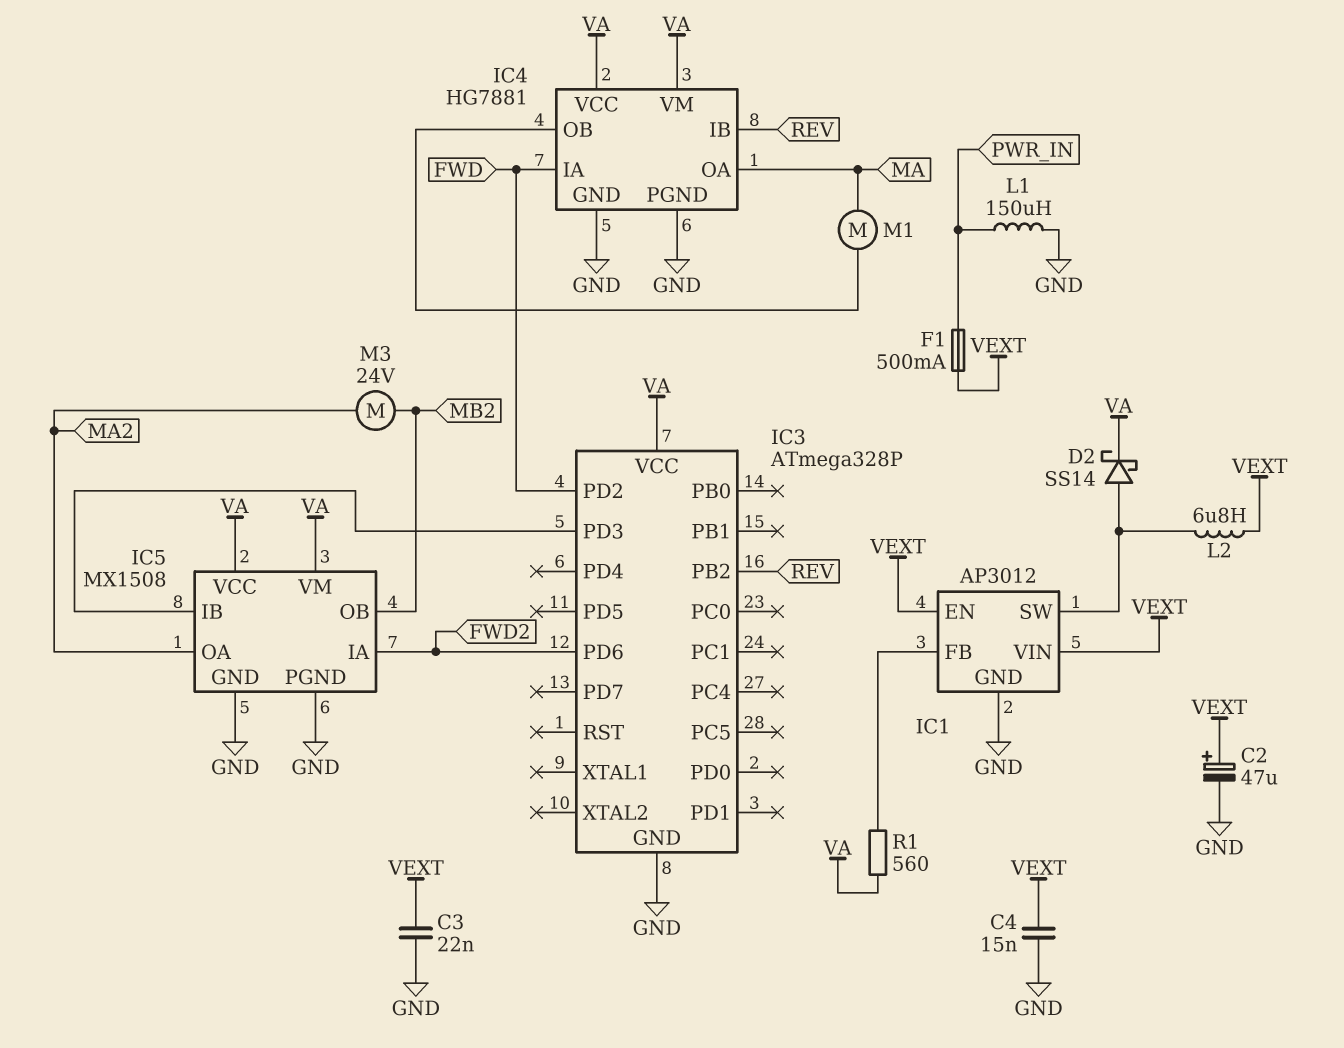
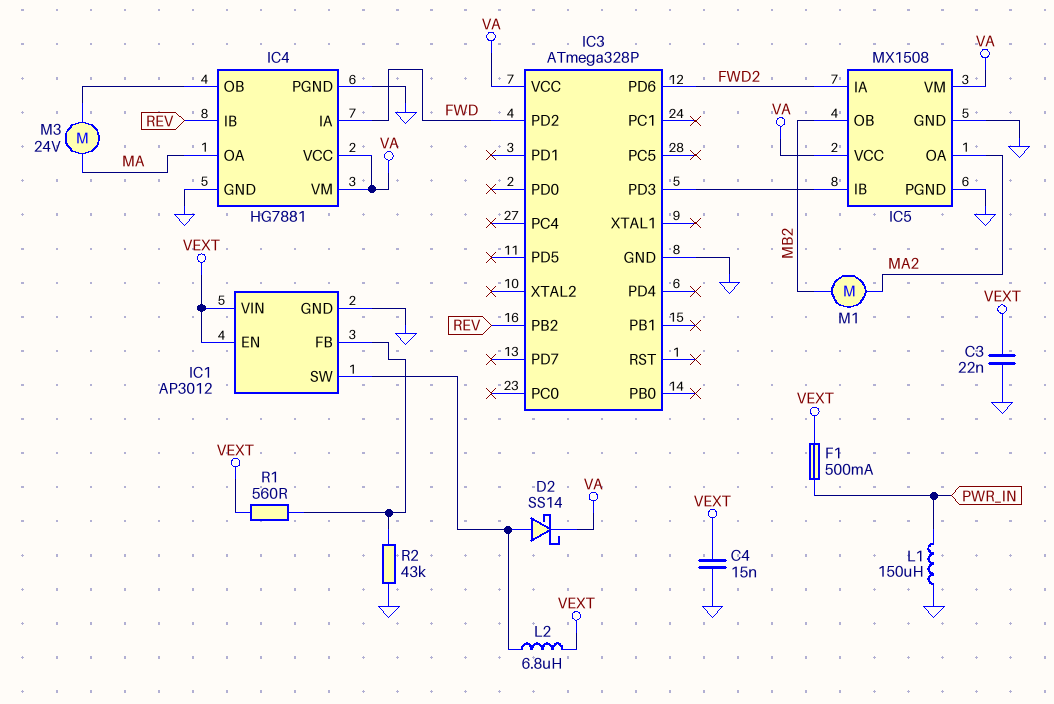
C2: 47uF (plus VEXT, minus GND) -> none
M1: motor (IC4/OB, MA) -> motor (MA2, MB2)
M3: motor 24V (MA2, MB2) -> motor 24V (IC4/OB, MA)
R1: 560 (IC1/FB, VA) -> 560 (IC1/FB, VEXT)
R2: none -> 43k (GND, IC1/FB)

